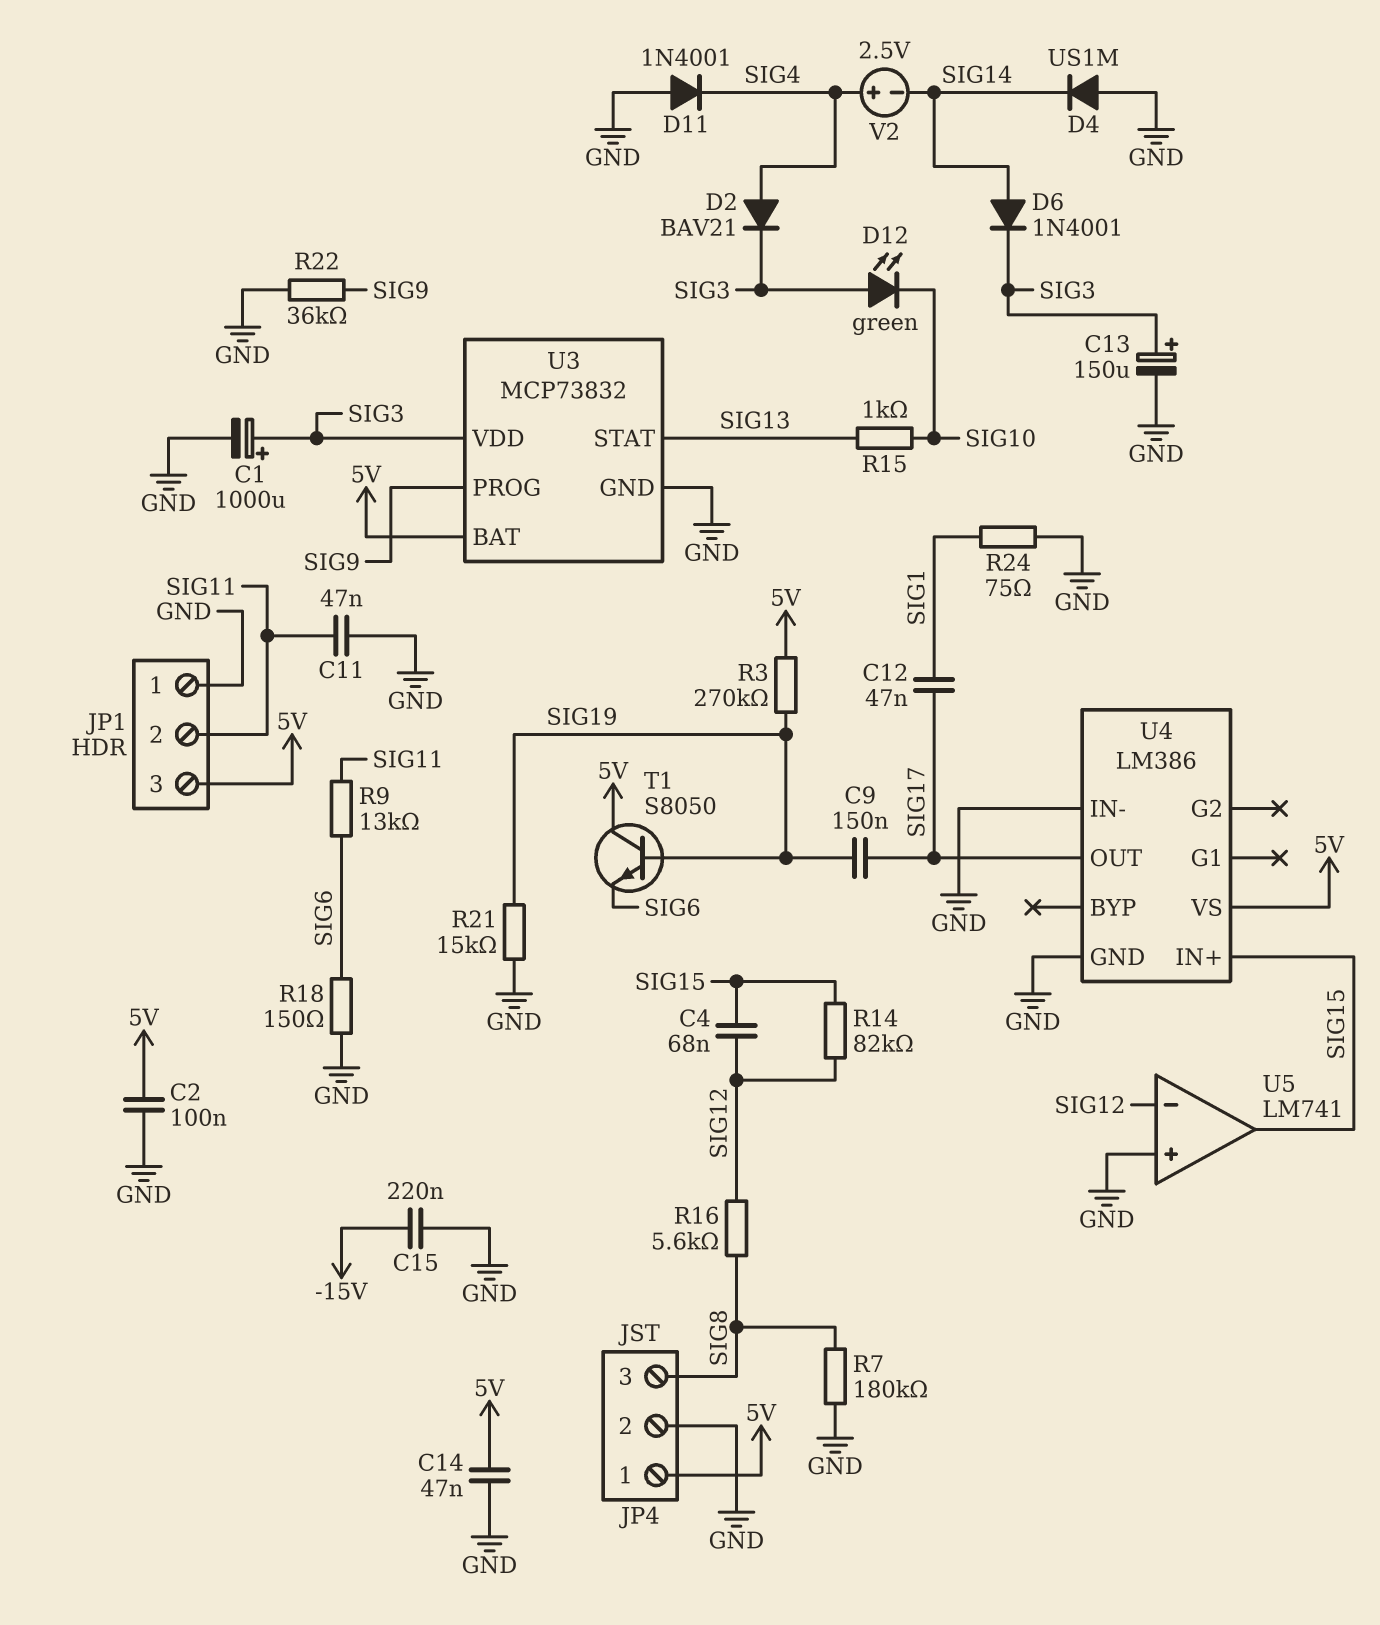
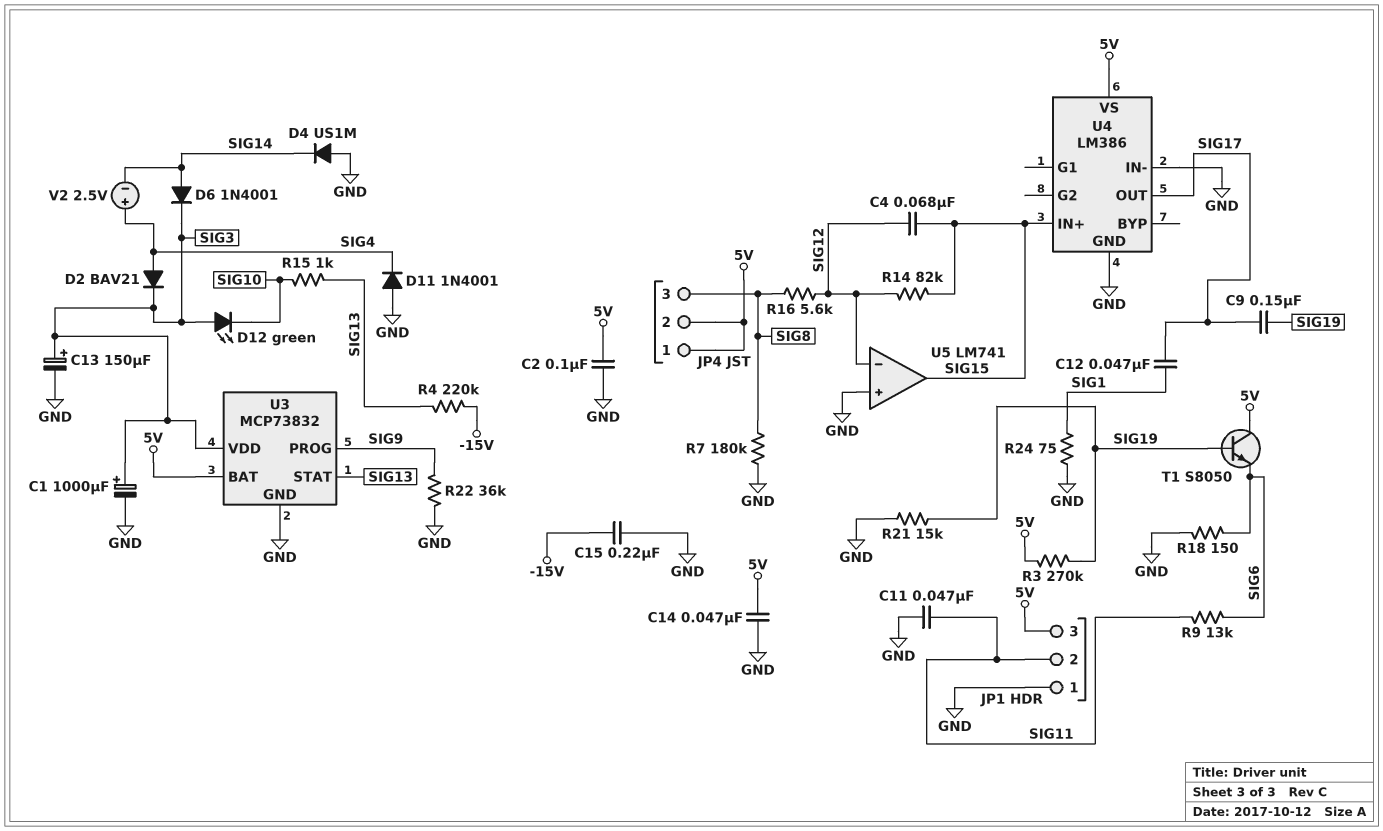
JP4 pin 2: GND -> 5V
R4: none -> 220k (-15V, SIG13)

